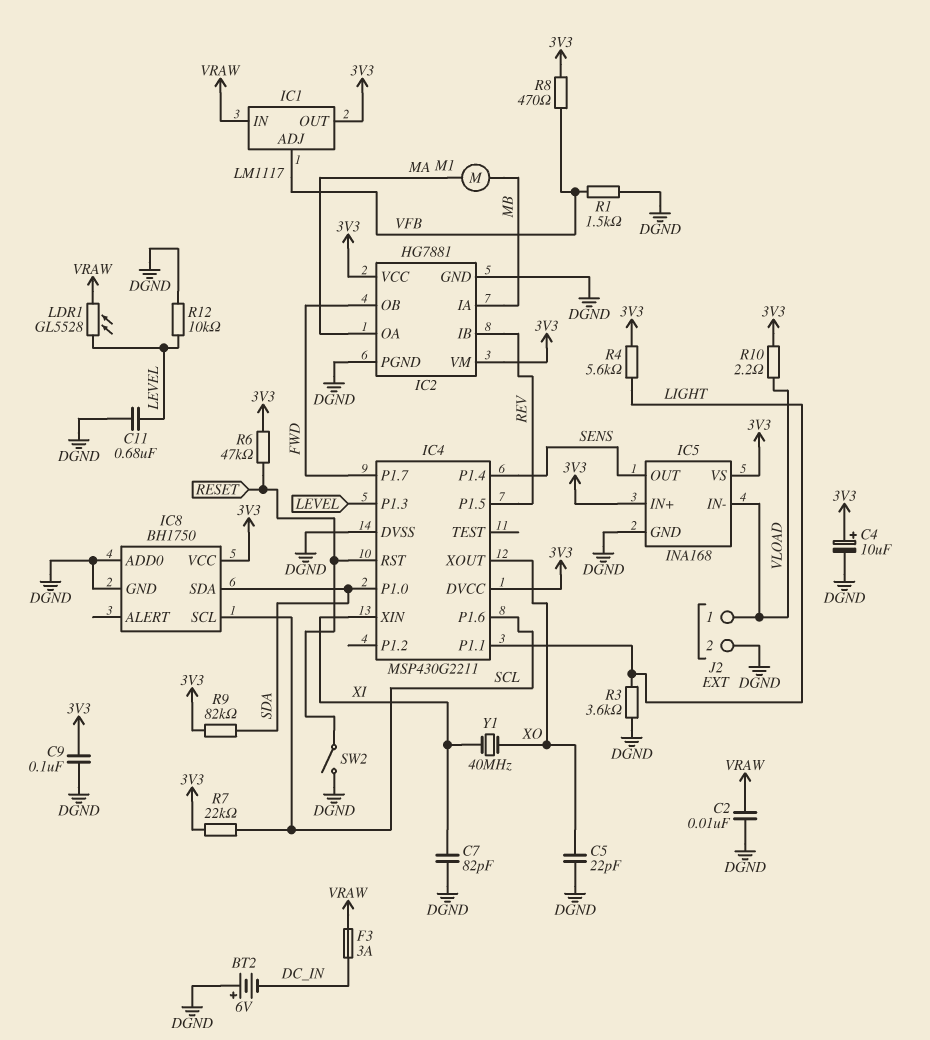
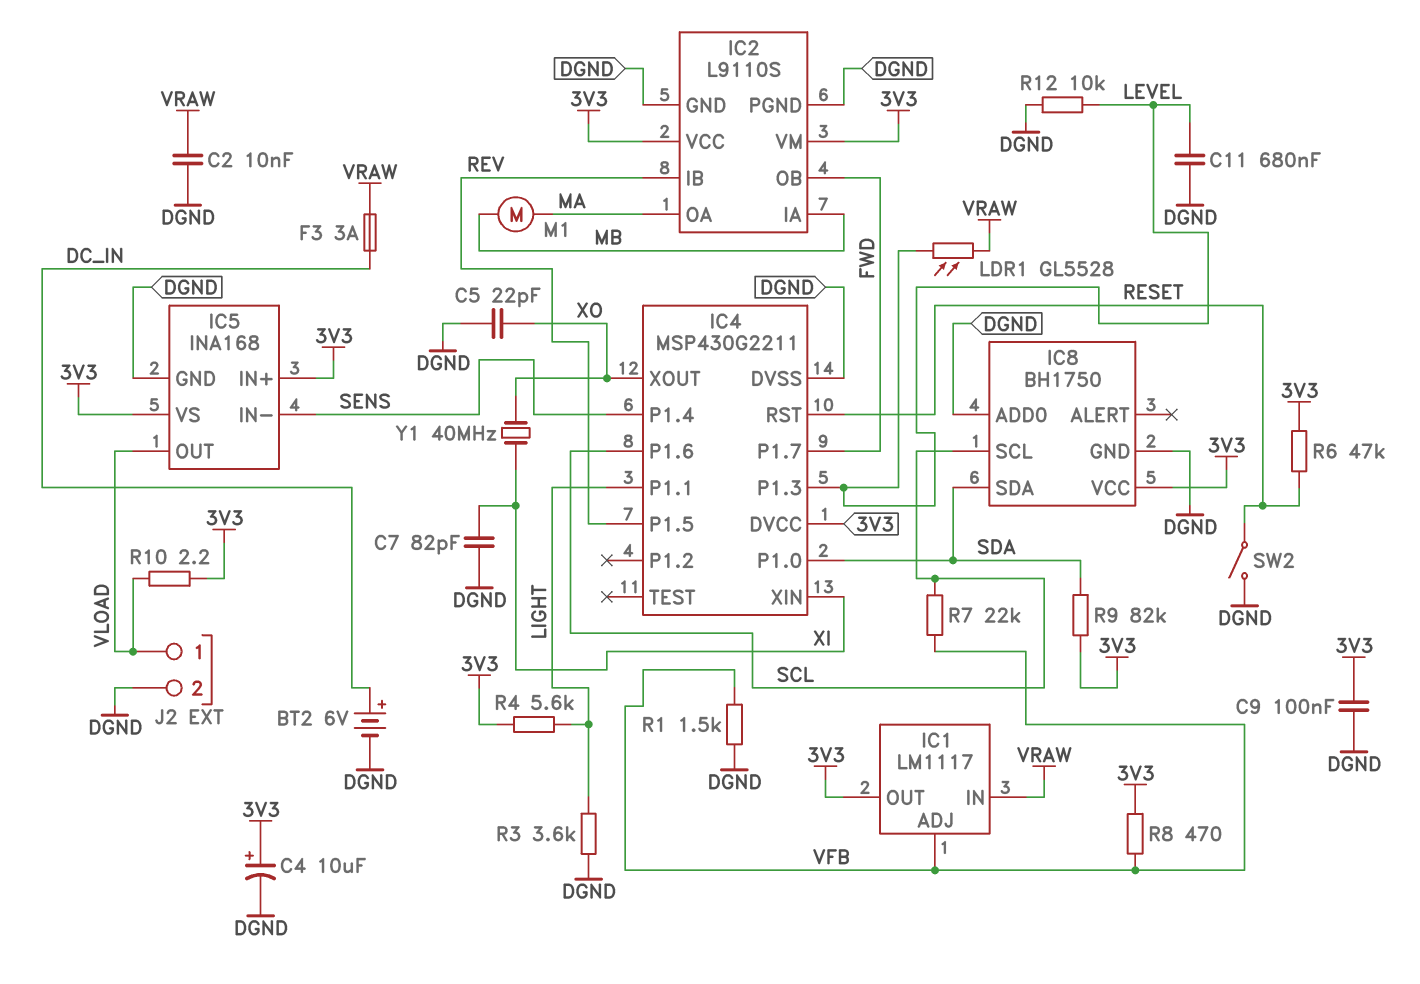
BT2: 6V (plus DGND, minus DC_IN) -> 6V (plus DC_IN, minus DGND)
IC2: HG7881 -> L9110S
IC5 pin IN-: VLOAD -> SENS
IC5 pin OUT: SENS -> VLOAD
R7: 22k (3V3, SCL) -> 22k (SCL, VFB)

